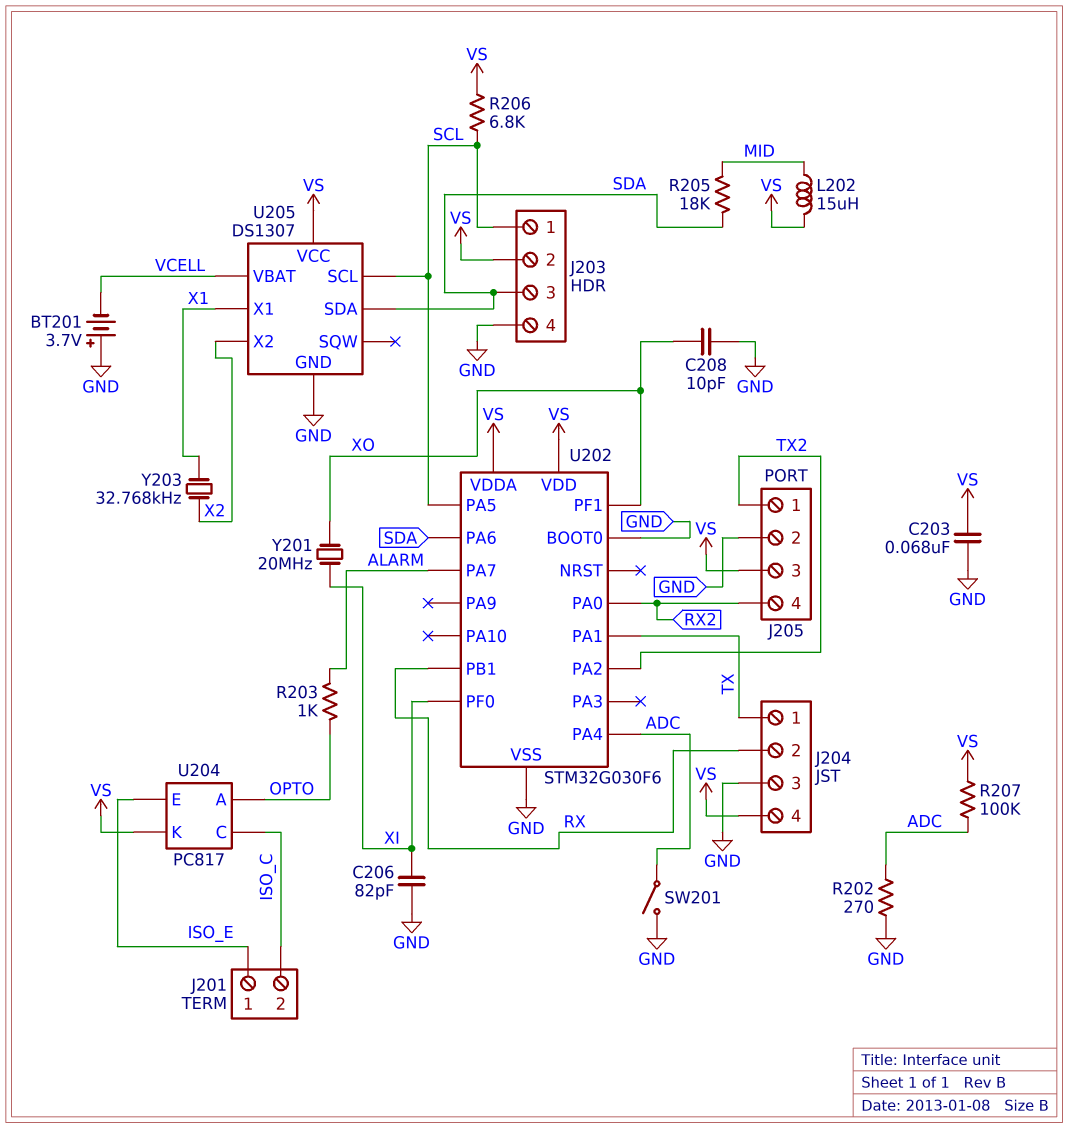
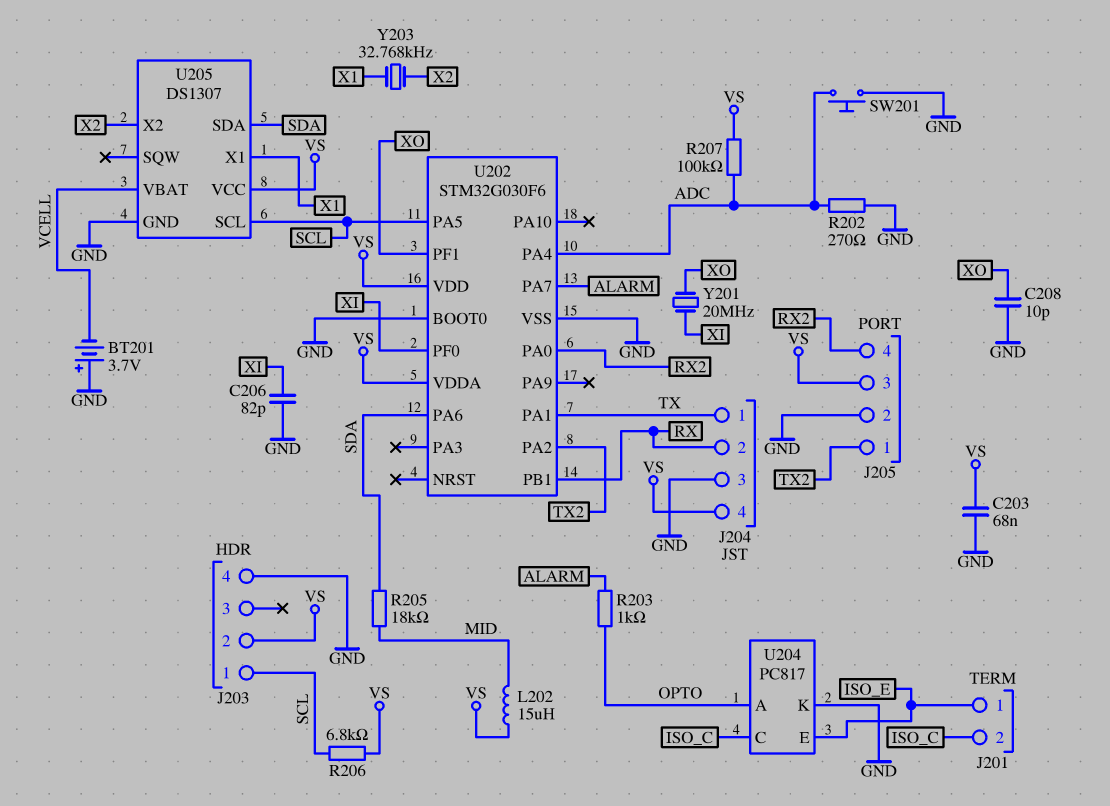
J203 pin 3: SDA -> none
SW201: switch (ADC, GND) -> button (ADC, GND)
U204 pin K: VS -> GND

